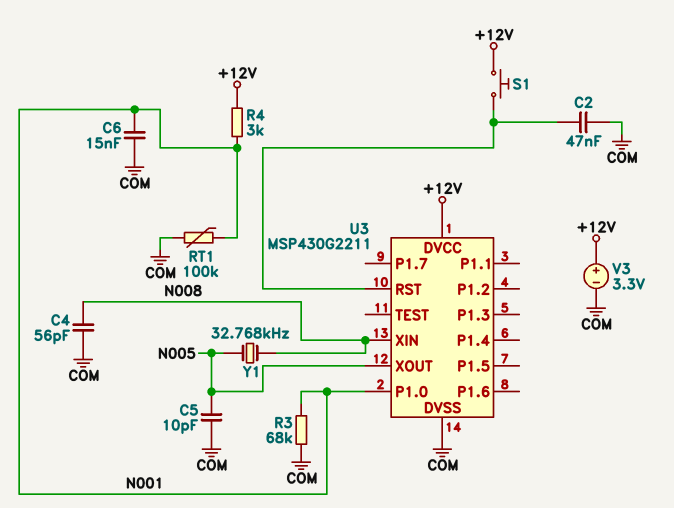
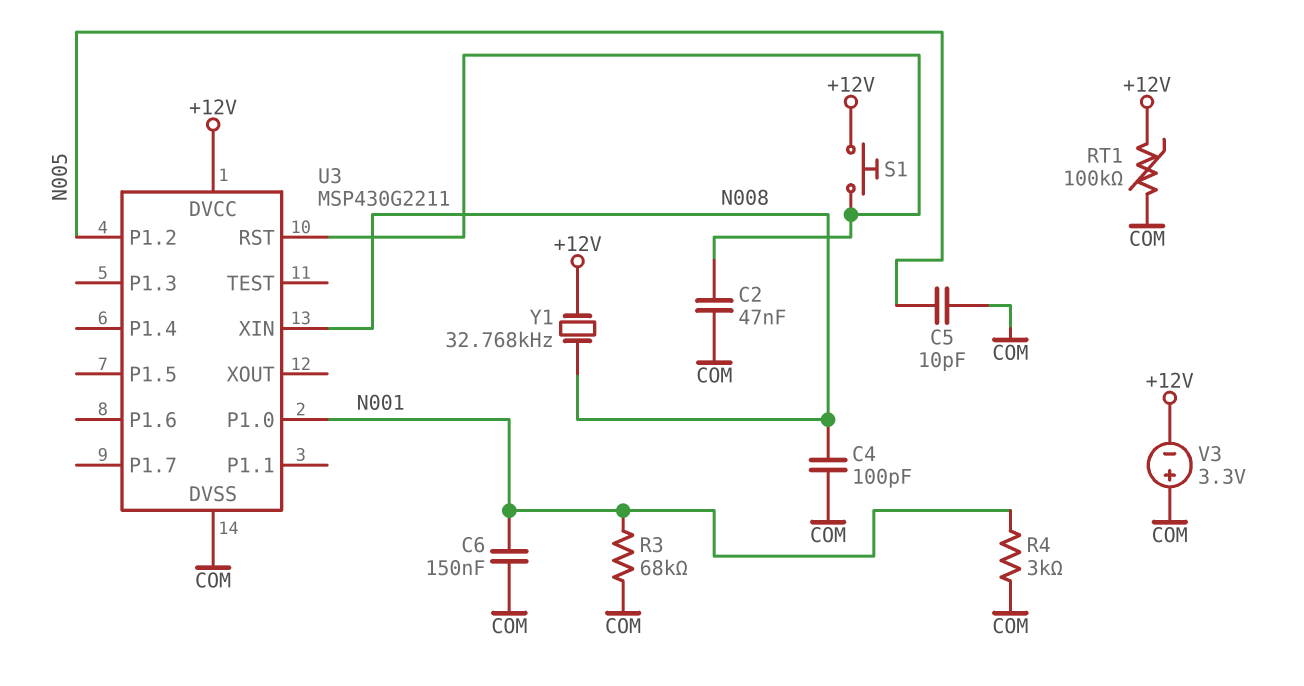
C4: 56pF (COM, N008) -> 100pF (COM, N008)
C6: 15nF (COM, N001) -> 150nF (COM, N001)
R4: 3k (+12V, N001) -> 3k (COM, N001)
RT1: 100k (COM, N001) -> 100k (+12V, COM)
U3 pin P1.2: none -> N005
U3 pin XOUT: N005 -> none
V3: 3.3V (plus +12V, minus COM) -> 3.3V (plus COM, minus +12V)
Y1: 32.768kHz (N005, N008) -> 32.768kHz (+12V, N008)

